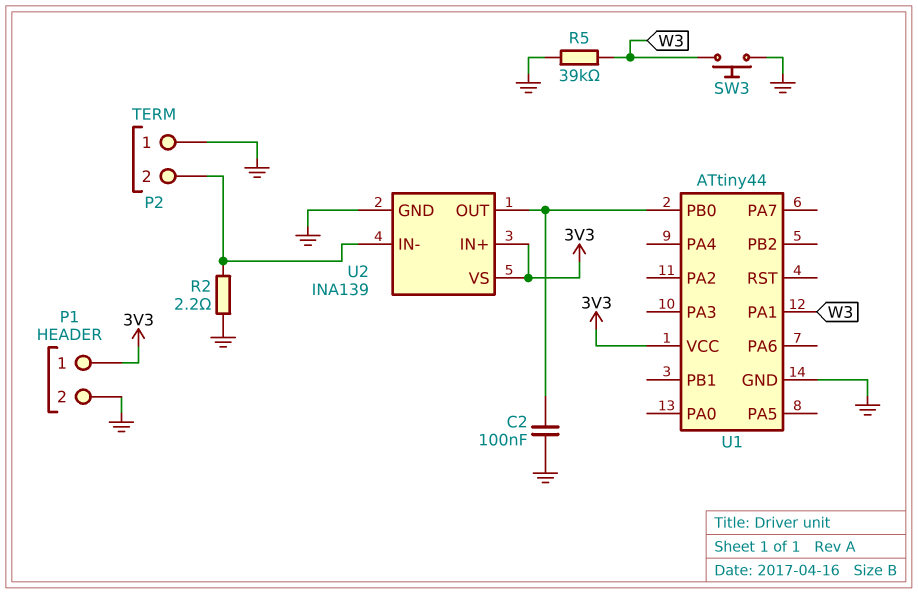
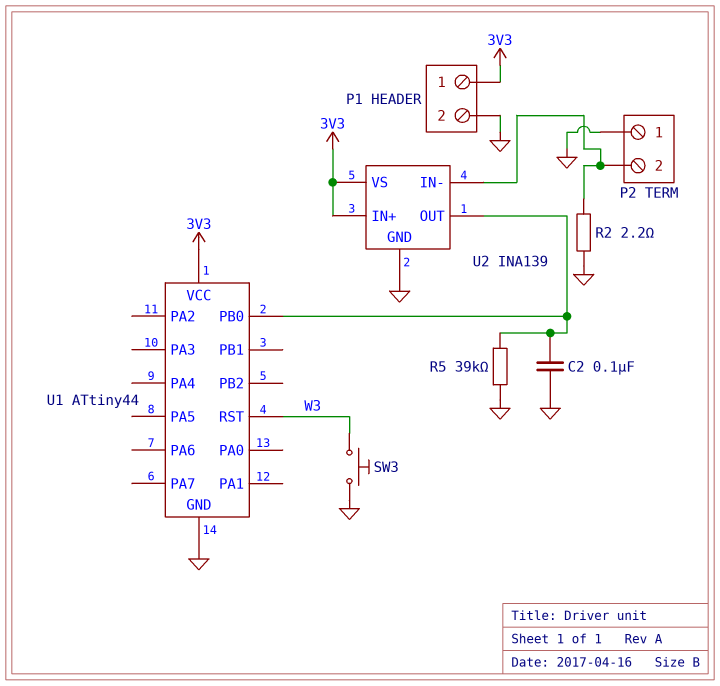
R5: 39k (GND, W3) -> 39k (GND, U1/PB0)
U1 pin PA1: W3 -> none
U1 pin RST: none -> W3

